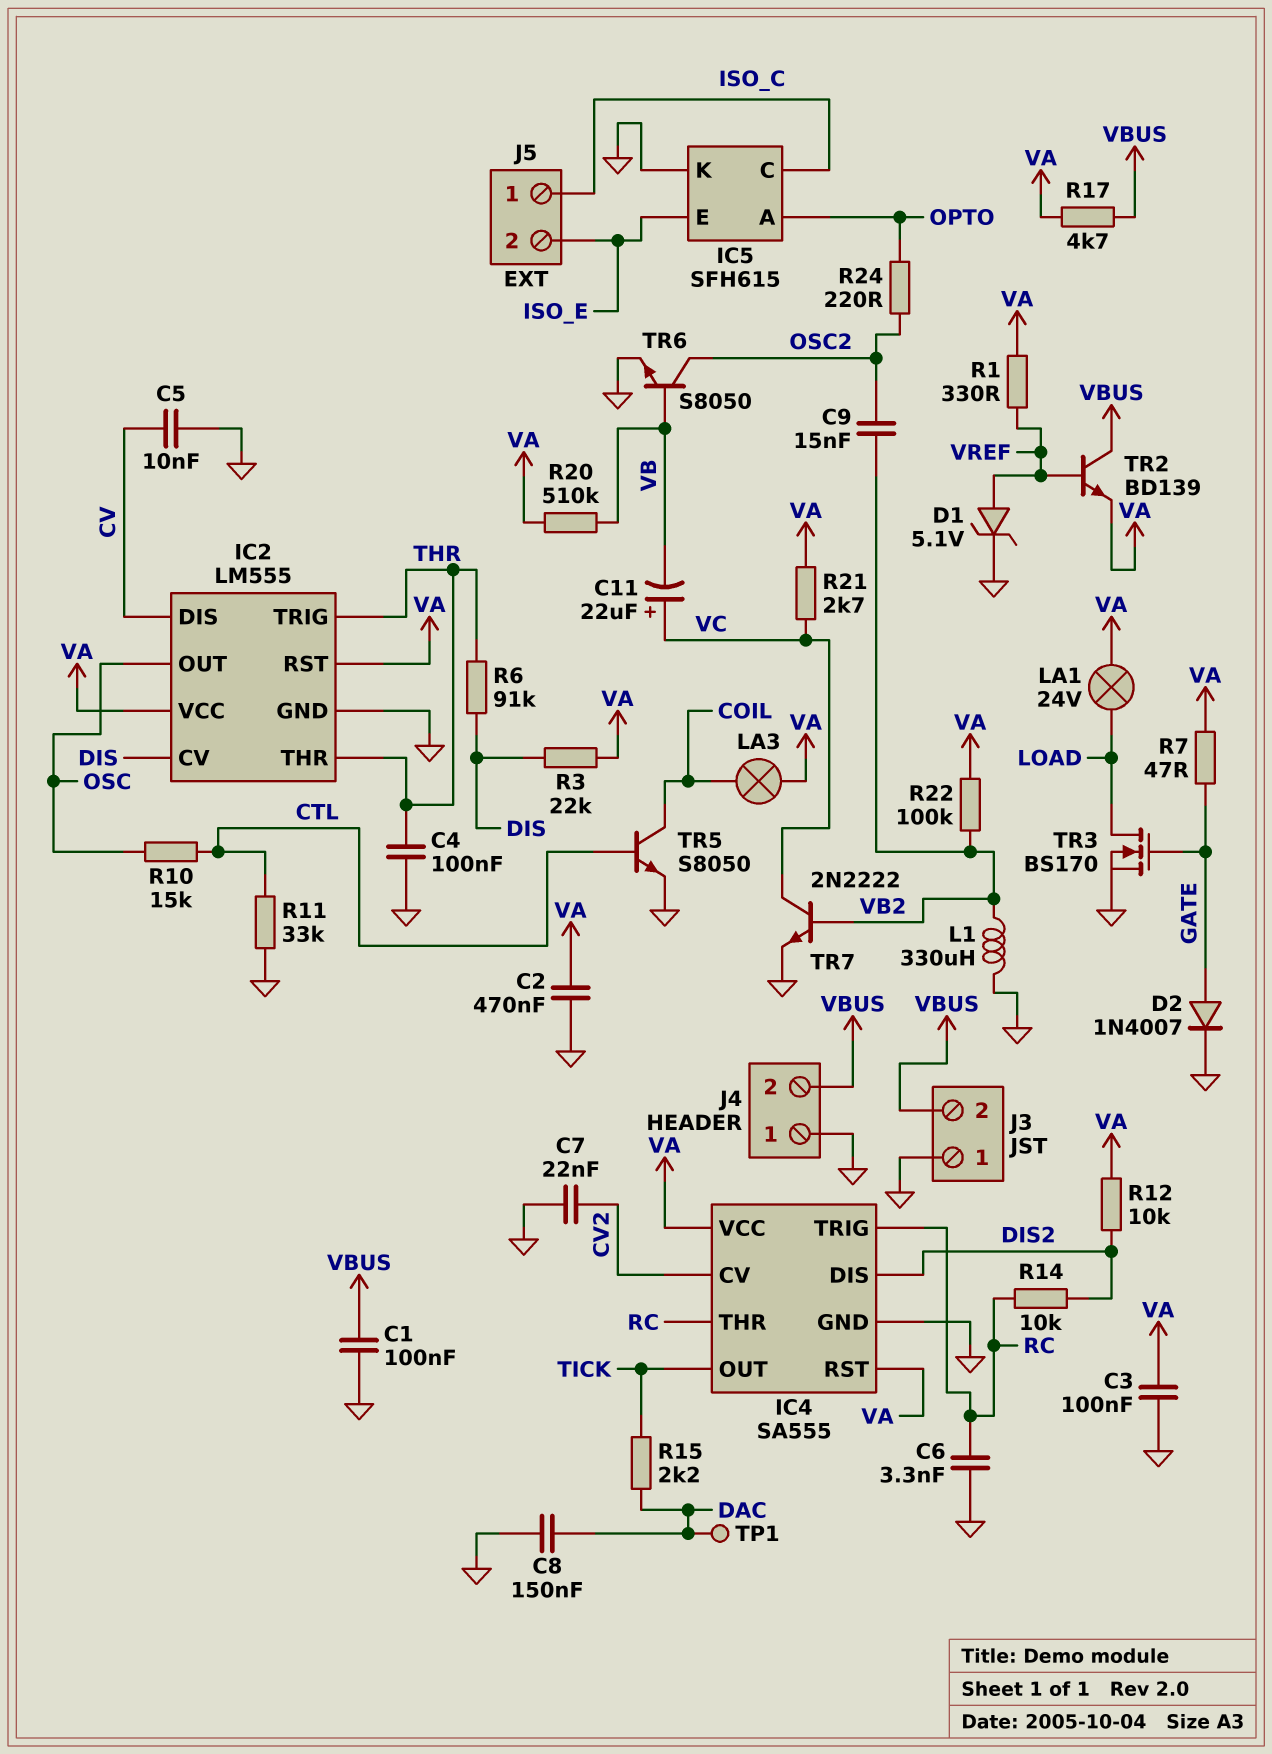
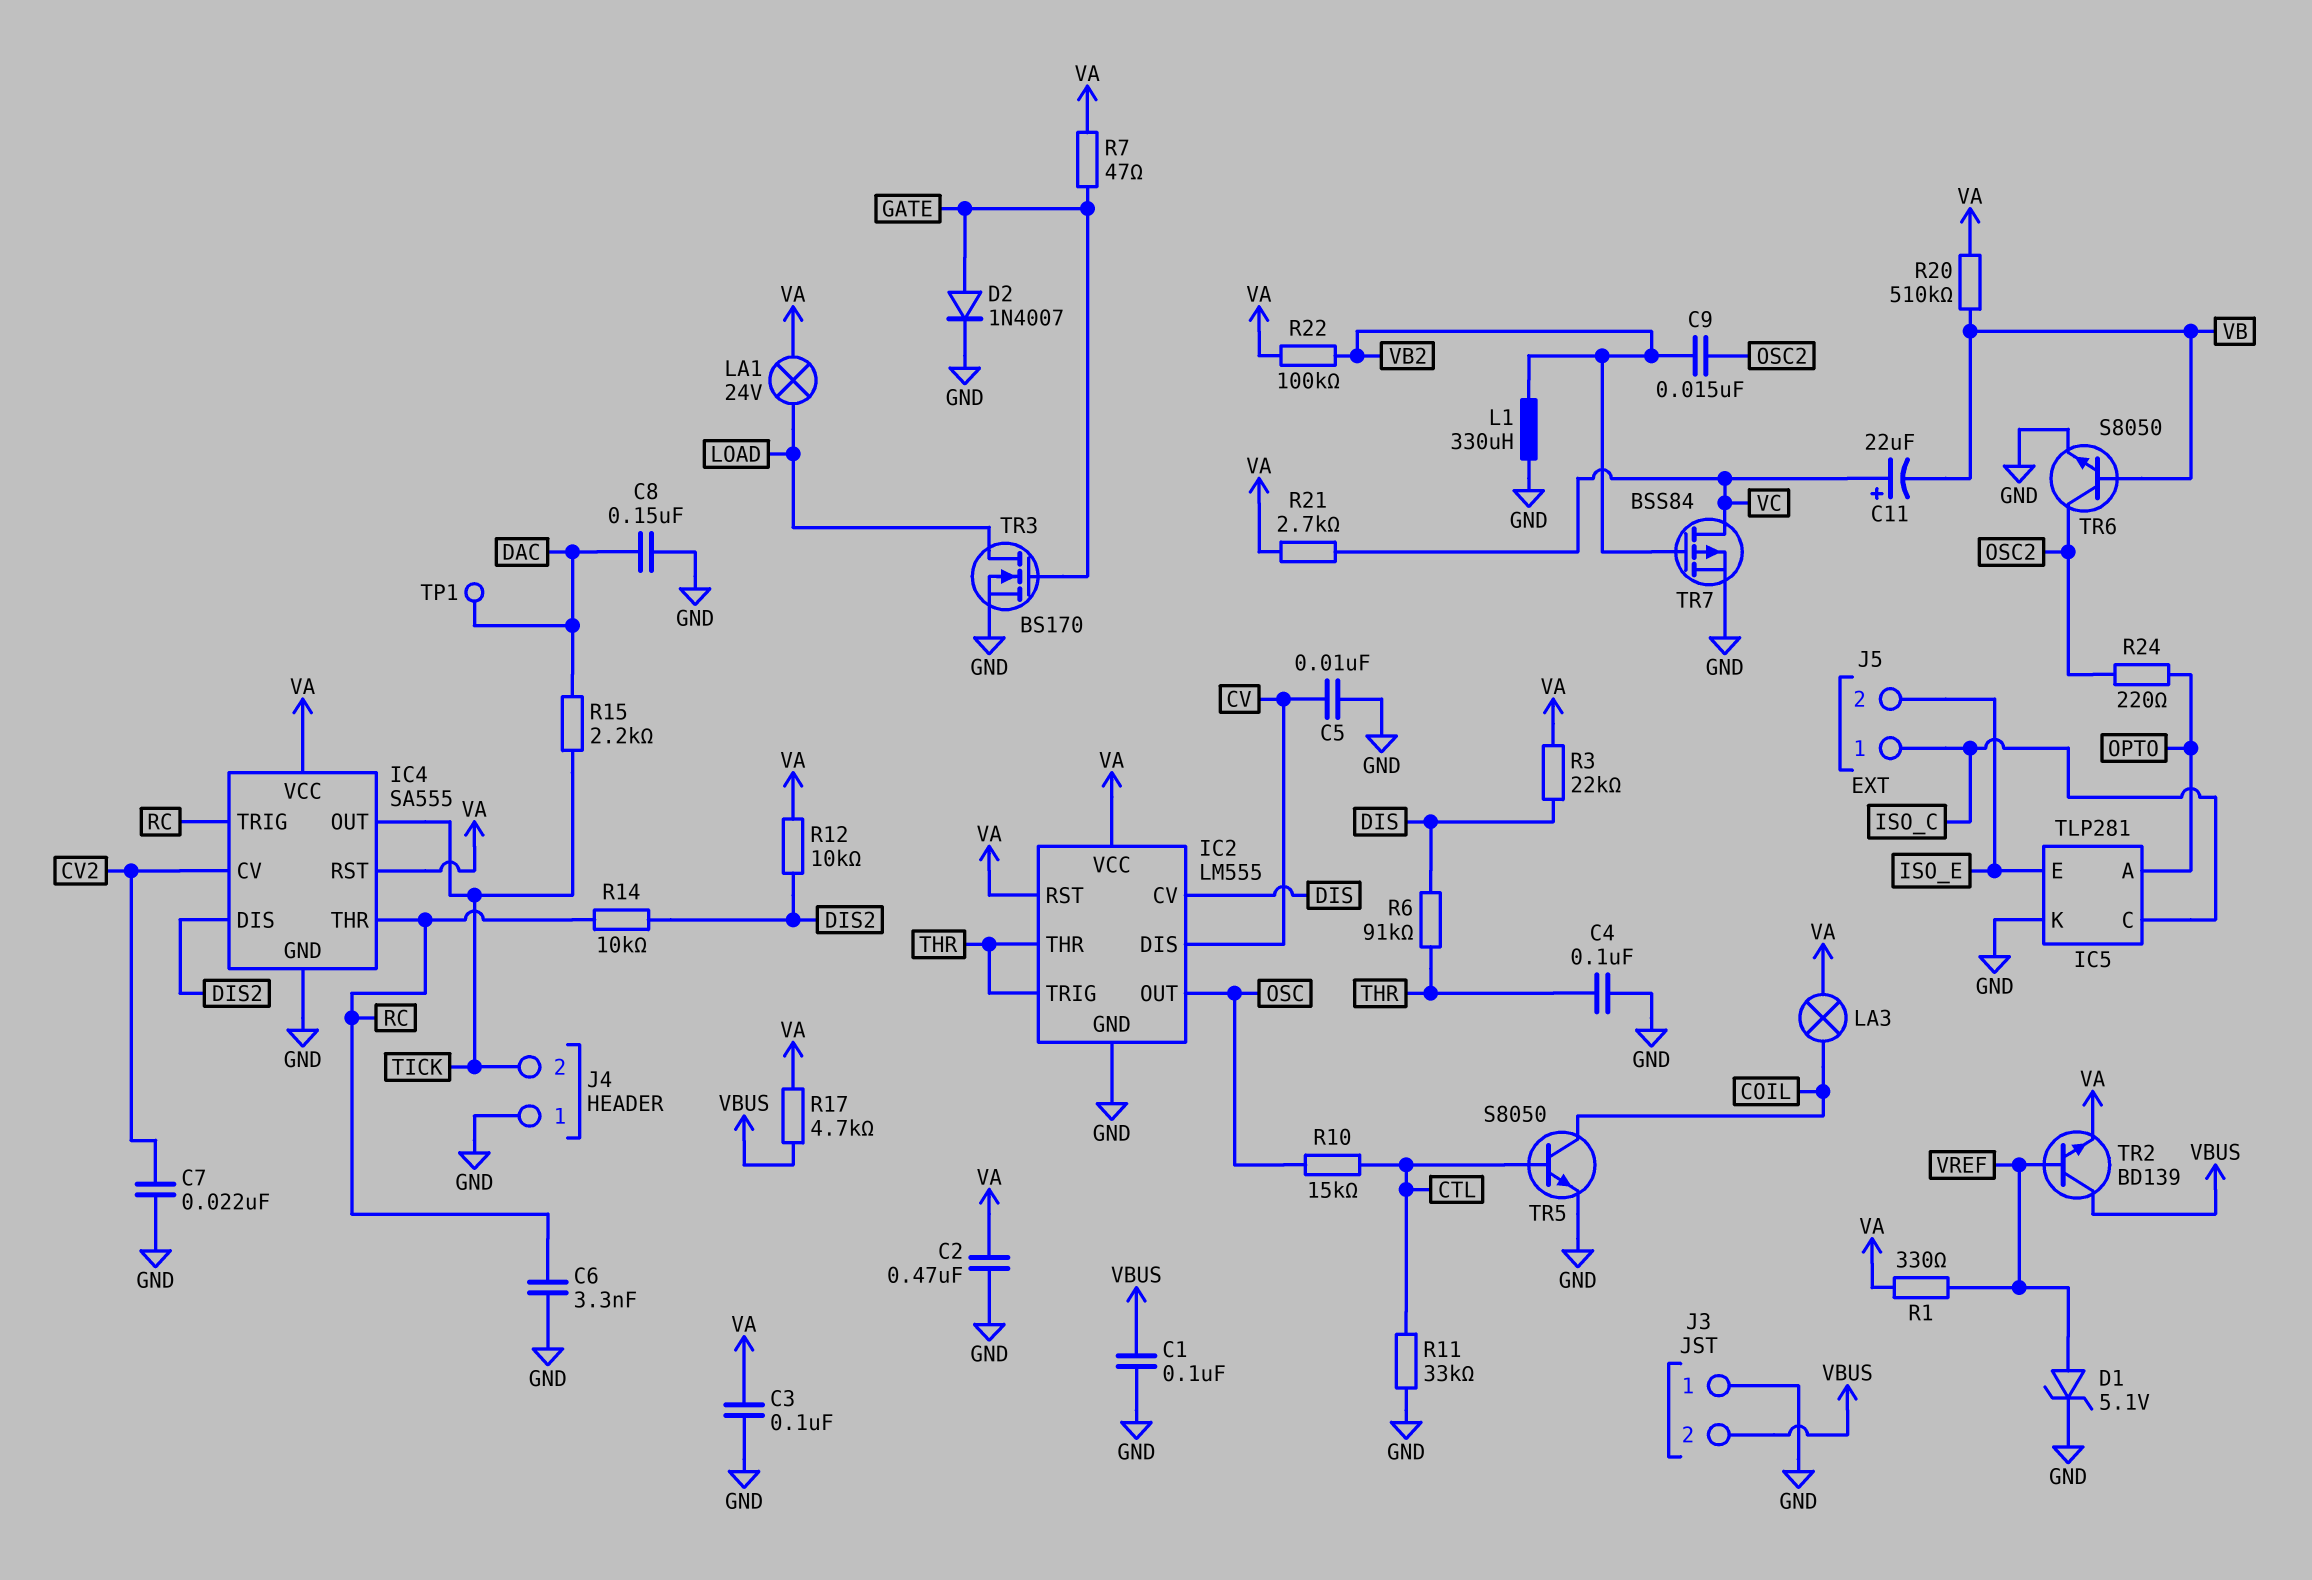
IC5: SFH615 -> TLP281
J4 pin 2: VBUS -> TICK
TR7: NPN 2N2222 (B VB2, C VC, E GND) -> PMOS BSS84 (G VB2, D VC, S GND)

